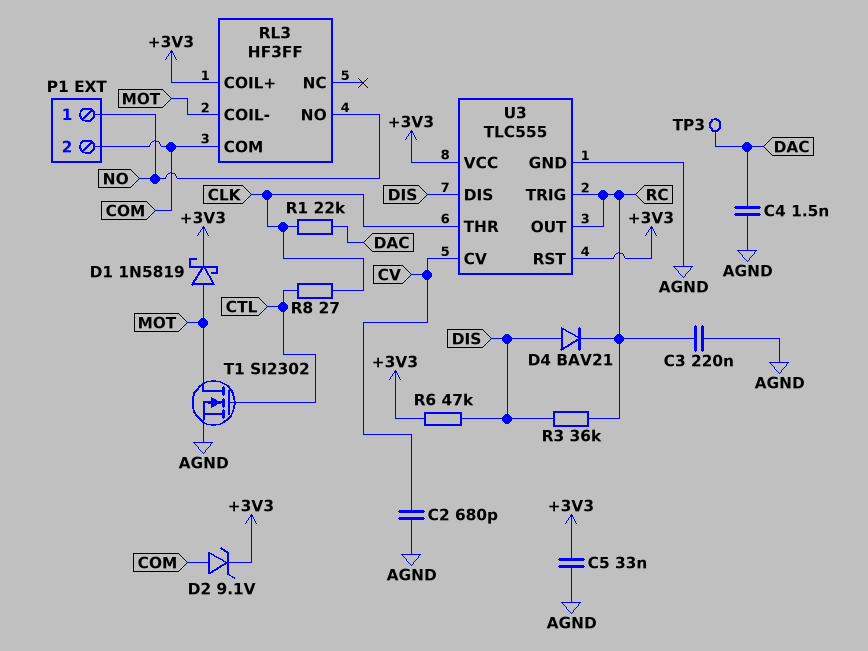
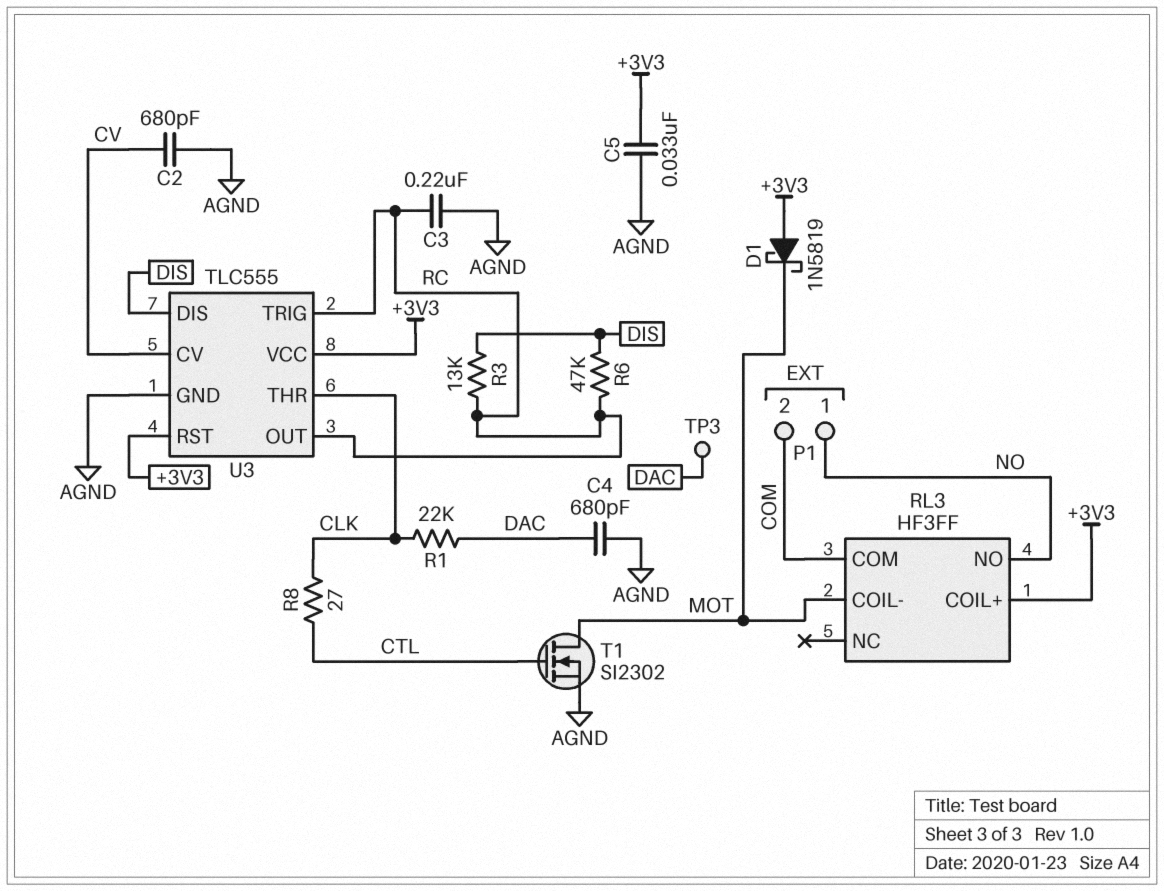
C4: 1.5nF (AGND, DAC) -> 680pF (AGND, DAC)
D1: schottky 1N5819 (A MOT, K +3V3) -> schottky 1N5819 (A +3V3, K MOT)
D2: zener 9.1V (A COM, K +3V3) -> none
D4: diode BAV21 (A DIS, K RC) -> none
R3: 36k (DIS, RC) -> 13k (DIS, RC)
R6: 47k (+3V3, DIS) -> 47k (DIS, RC)

